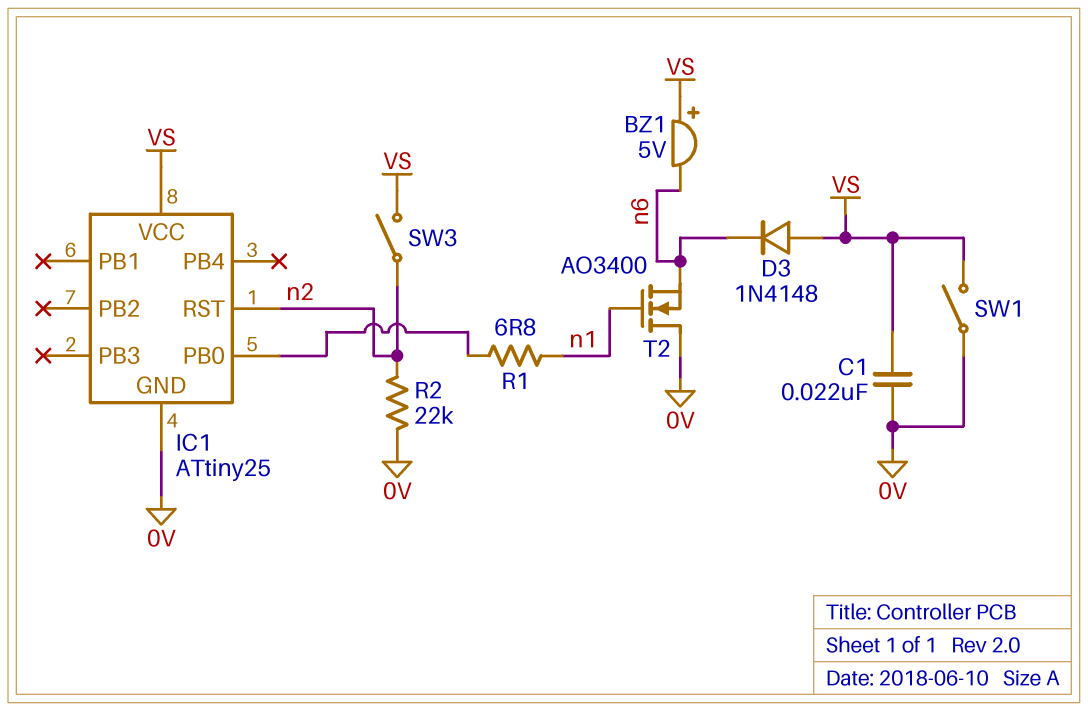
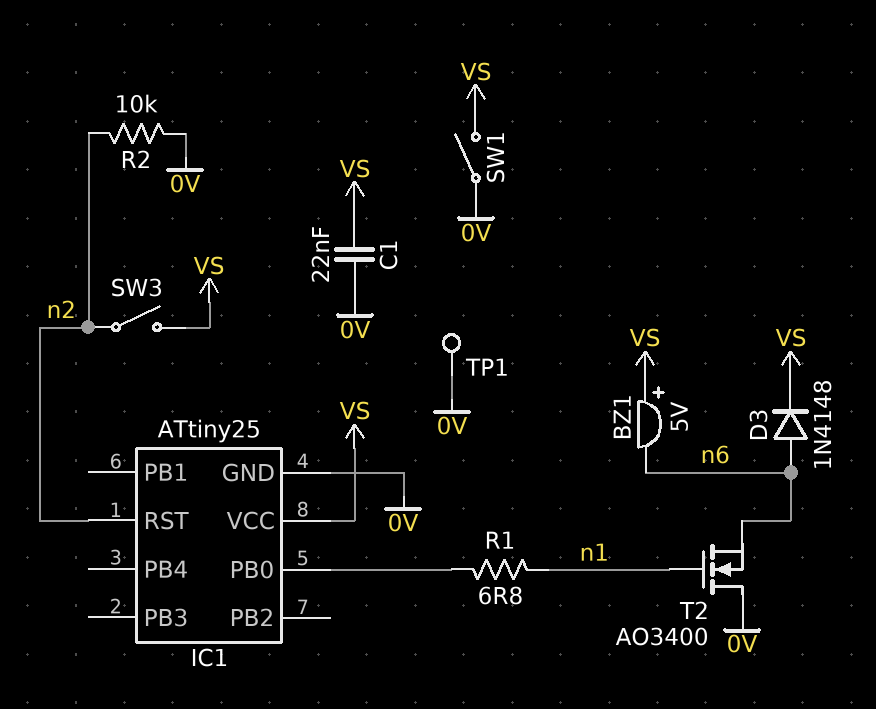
D3: diode 1N4148 (A VS, K n6) -> diode 1N4148 (A n6, K VS)
R2: 22k (0V, n2) -> 10k (0V, n2)
TP1: none -> test point (0V)

